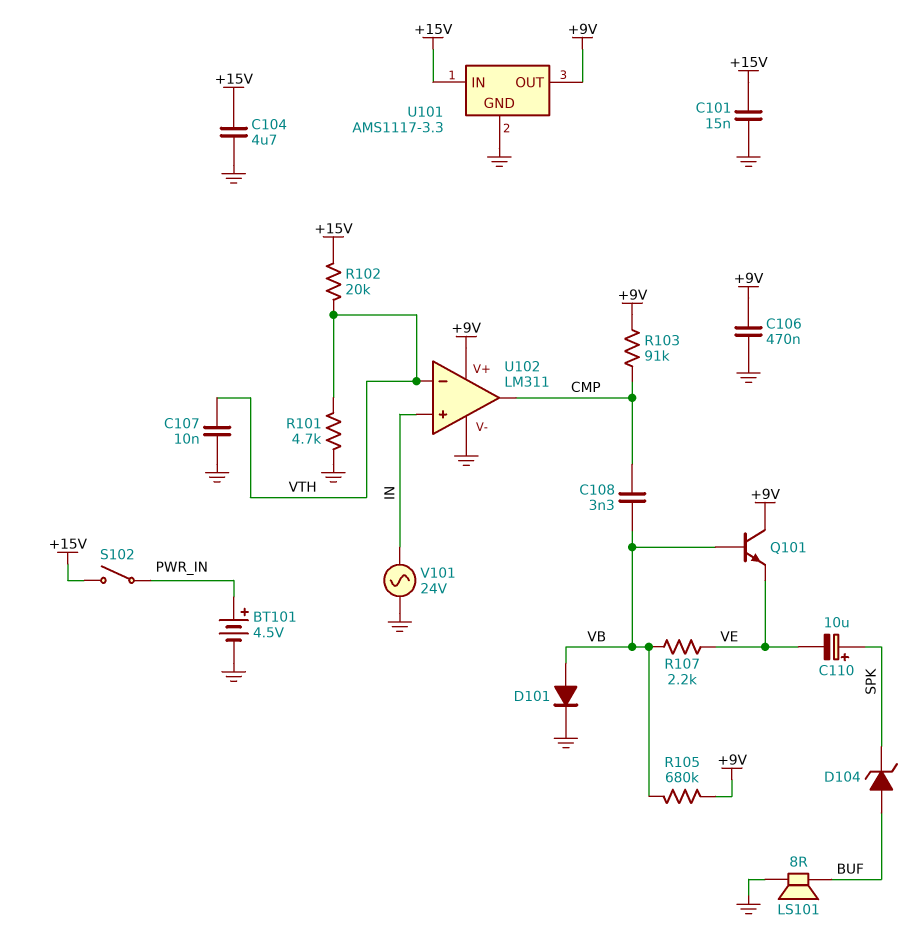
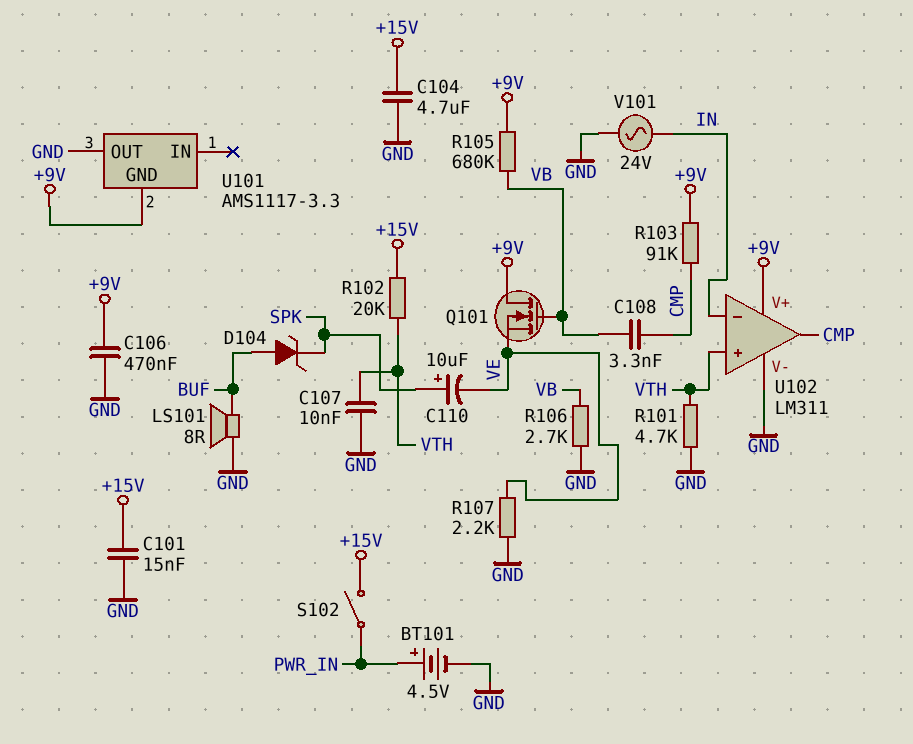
D101: diode (A VB, K GND) -> none
Q101: NPN (B VB, C +9V, E VE) -> NMOS (G VB, D +9V, S VE)
R106: none -> 2.7k (GND, VB)
R107: 2.2k (VB, VE) -> 2.2k (GND, VE)
U101 pin GND: GND -> +9V
U101 pin IN: +15V -> none
U101 pin OUT: +9V -> GND
U102 pin in+: IN -> VTH
U102 pin in-: VTH -> IN

